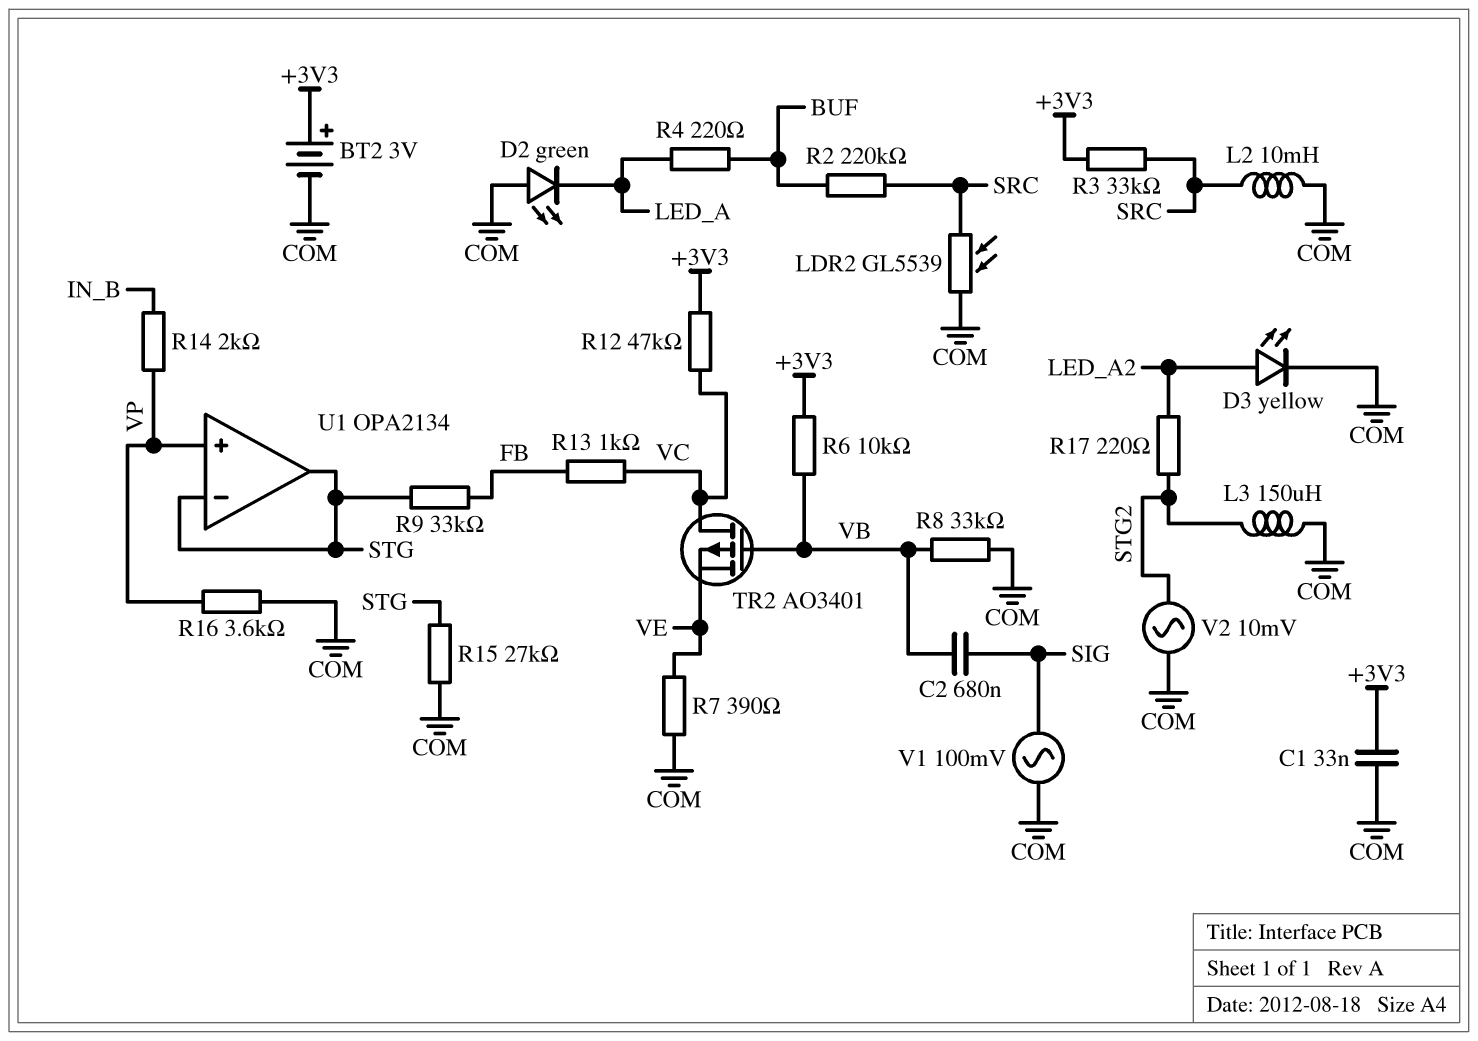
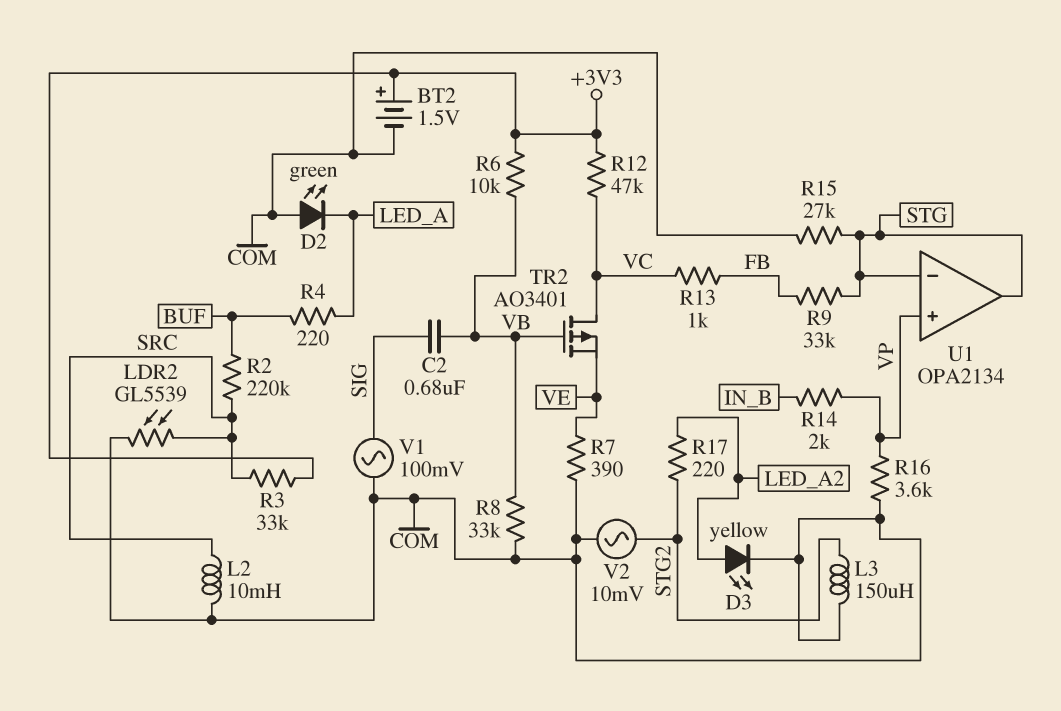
BT2: 3V (plus +3V3, minus COM) -> 1.5V (plus +3V3, minus COM)
C1: 33nF (+3V3, COM) -> none

